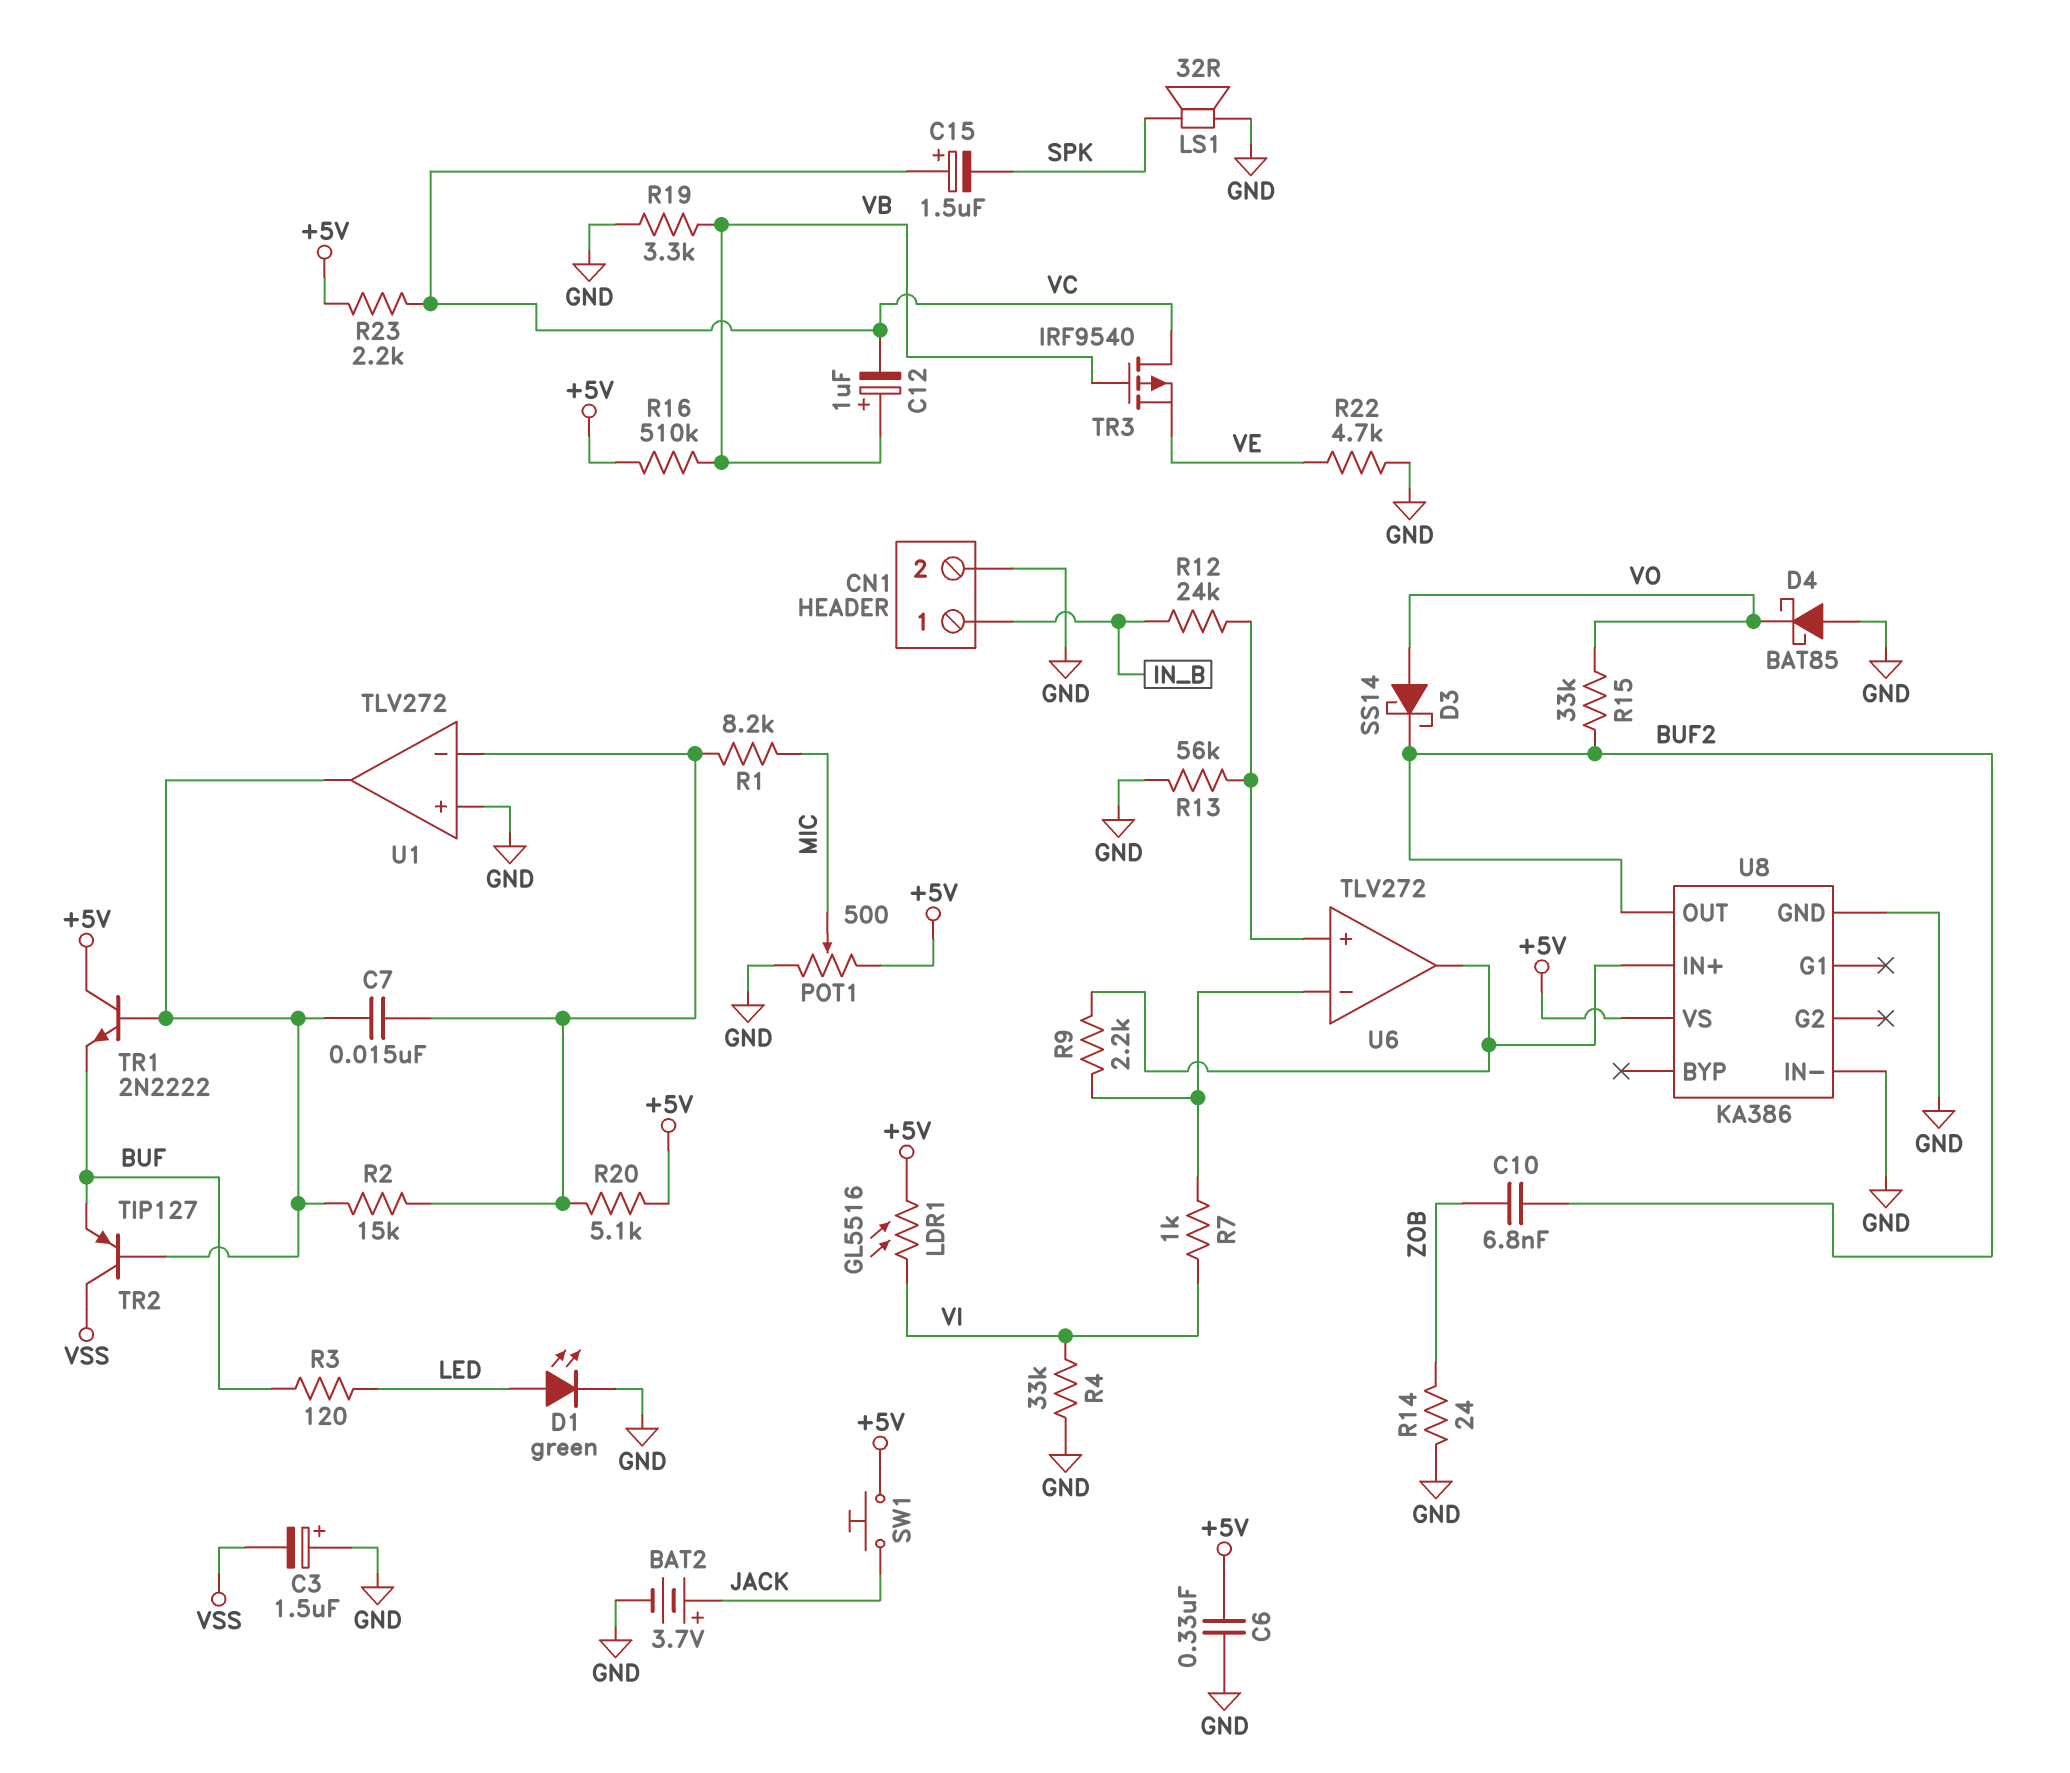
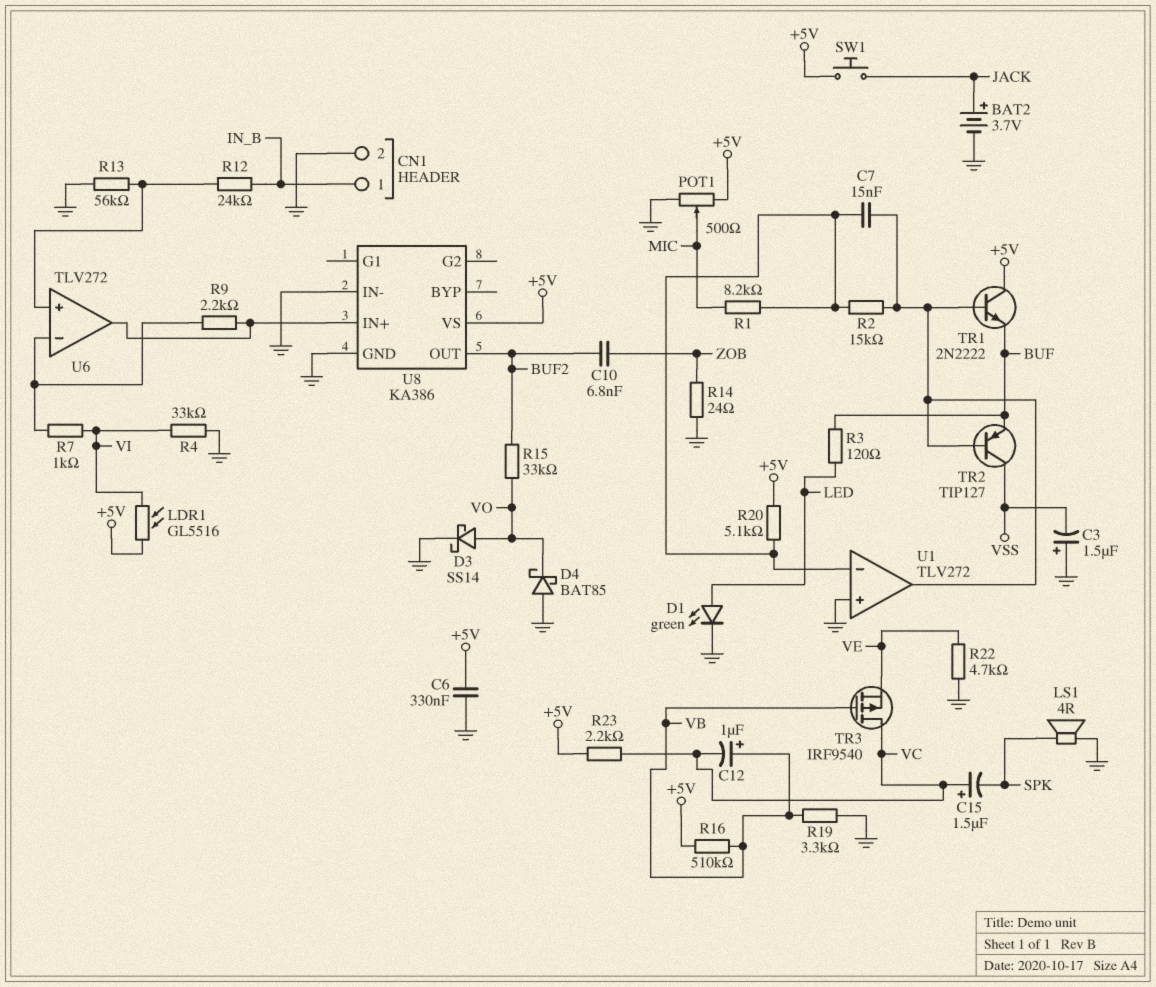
D3: schottky SS14 (A VO, K BUF2) -> schottky SS14 (A VO, K GND)
LS1: speaker 32R (GND, SPK) -> speaker 4R (GND, SPK)

